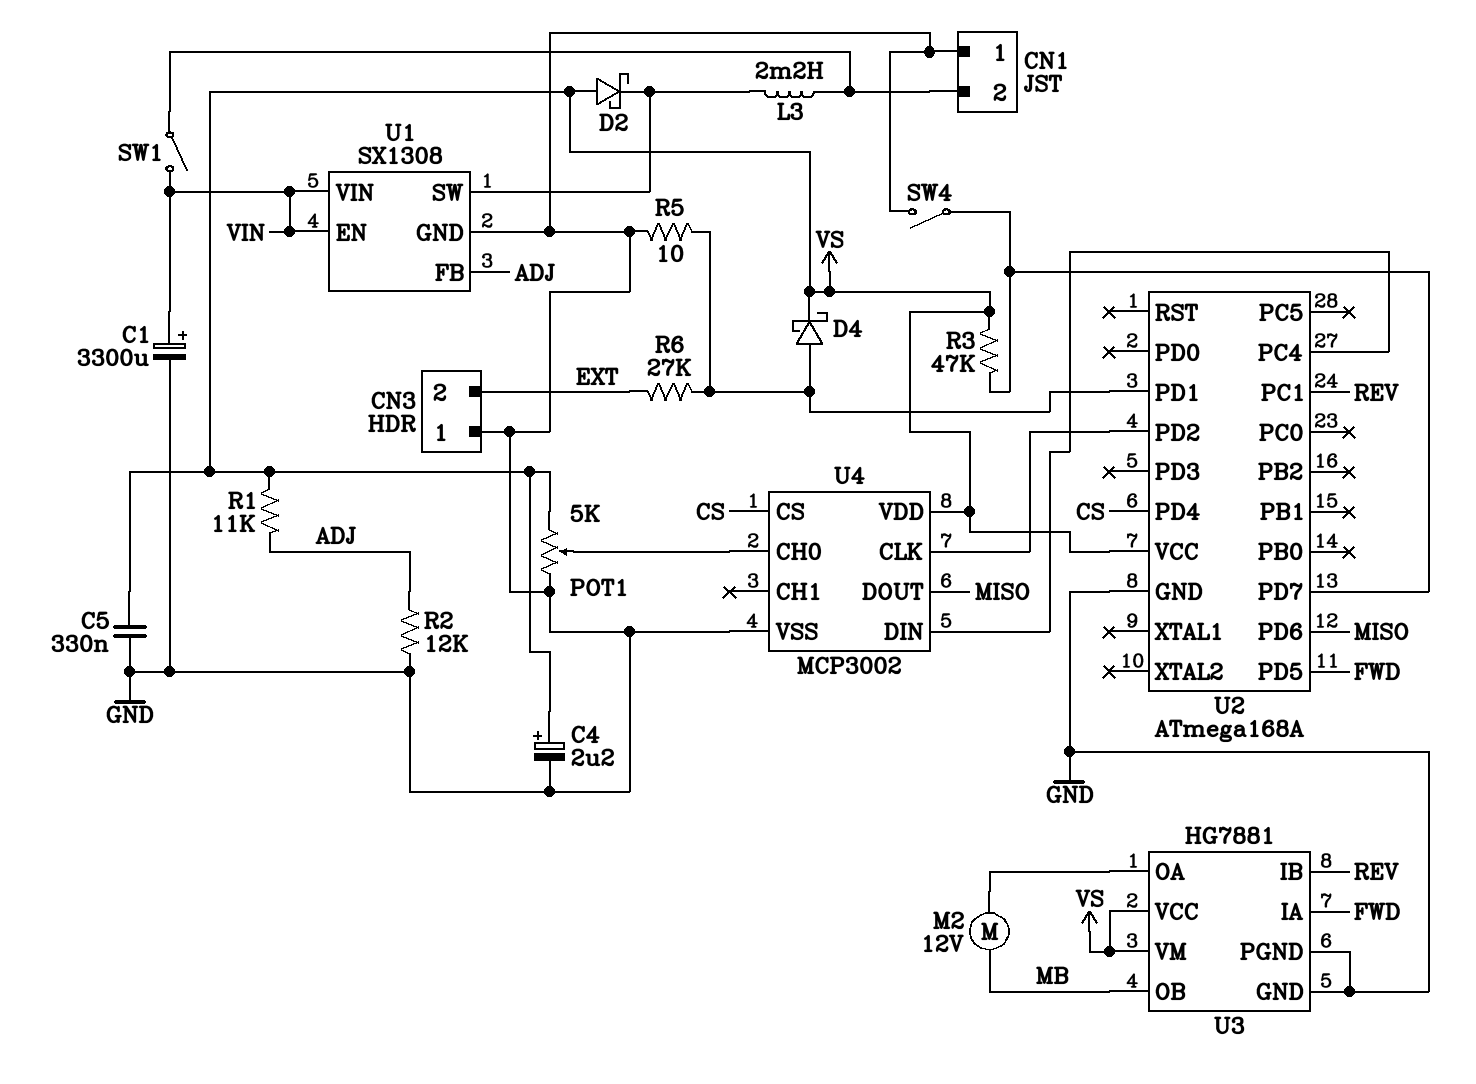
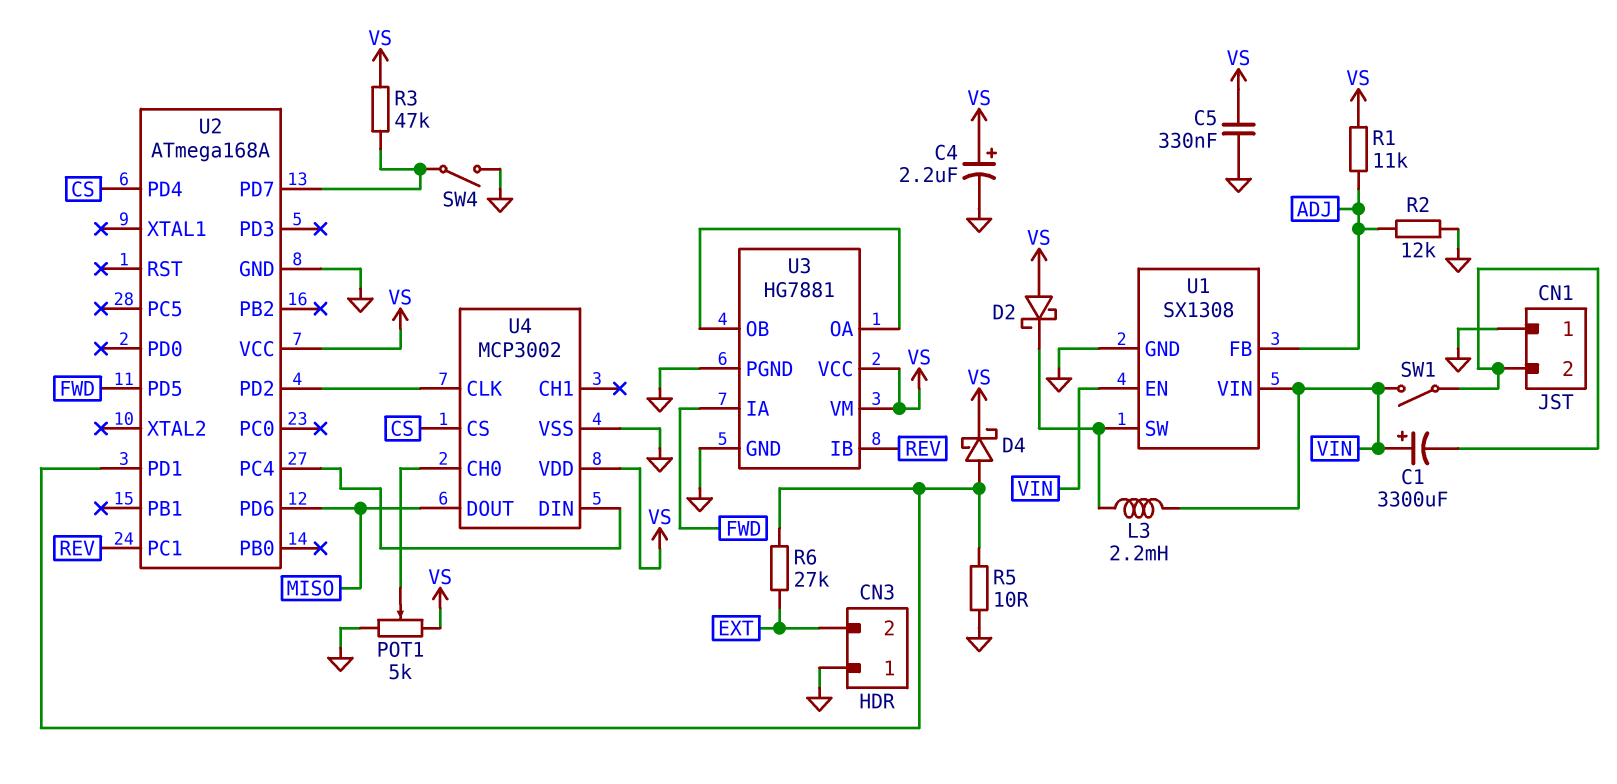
C1: 3300uF (plus VIN, minus GND) -> 3300uF (plus VIN, minus CN1/2)
L3: 2.2mH (CN1/2, U1/SW) -> 2.2mH (U1/SW, VIN)
M2: motor 12V (MB, U3/OA) -> none
U3 pin OB: MB -> U3/OA

